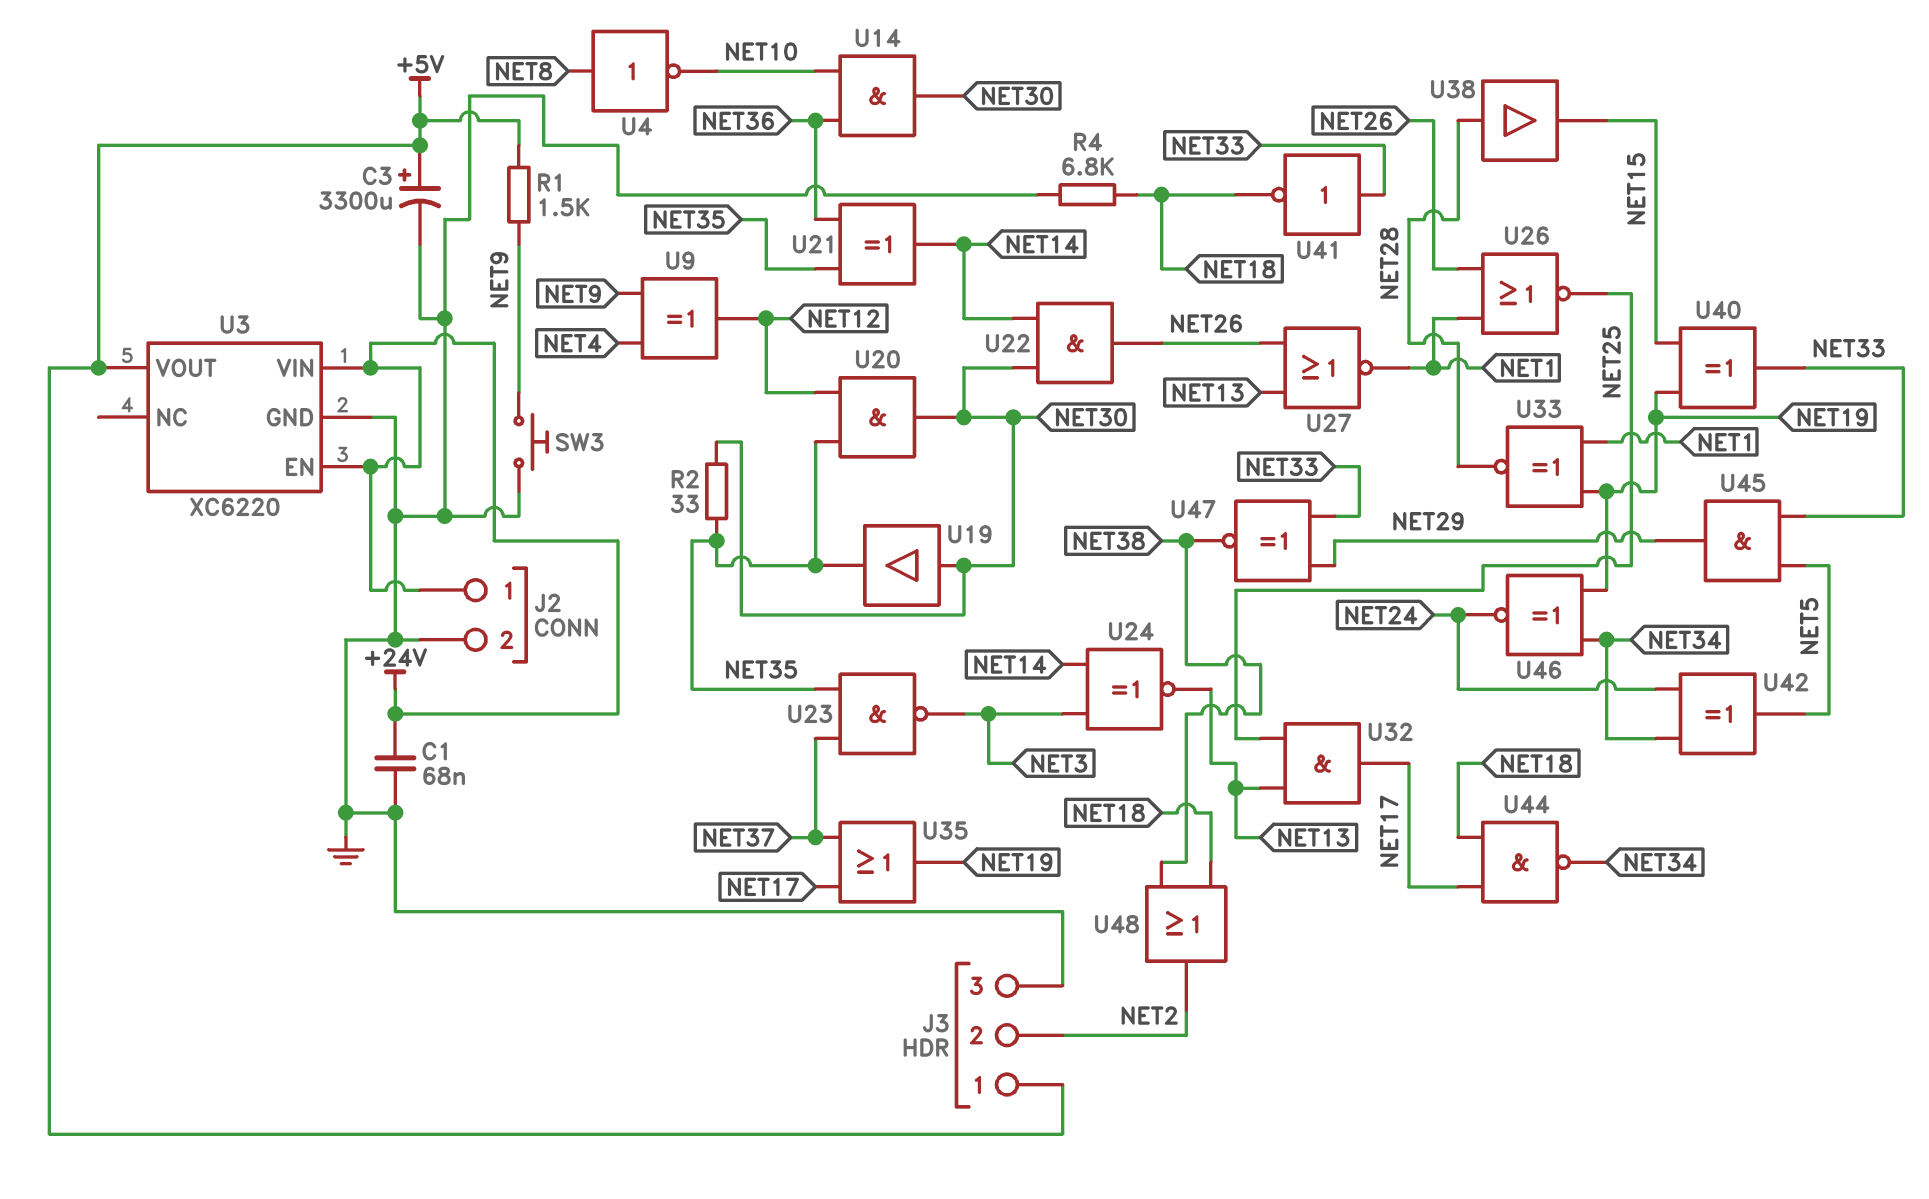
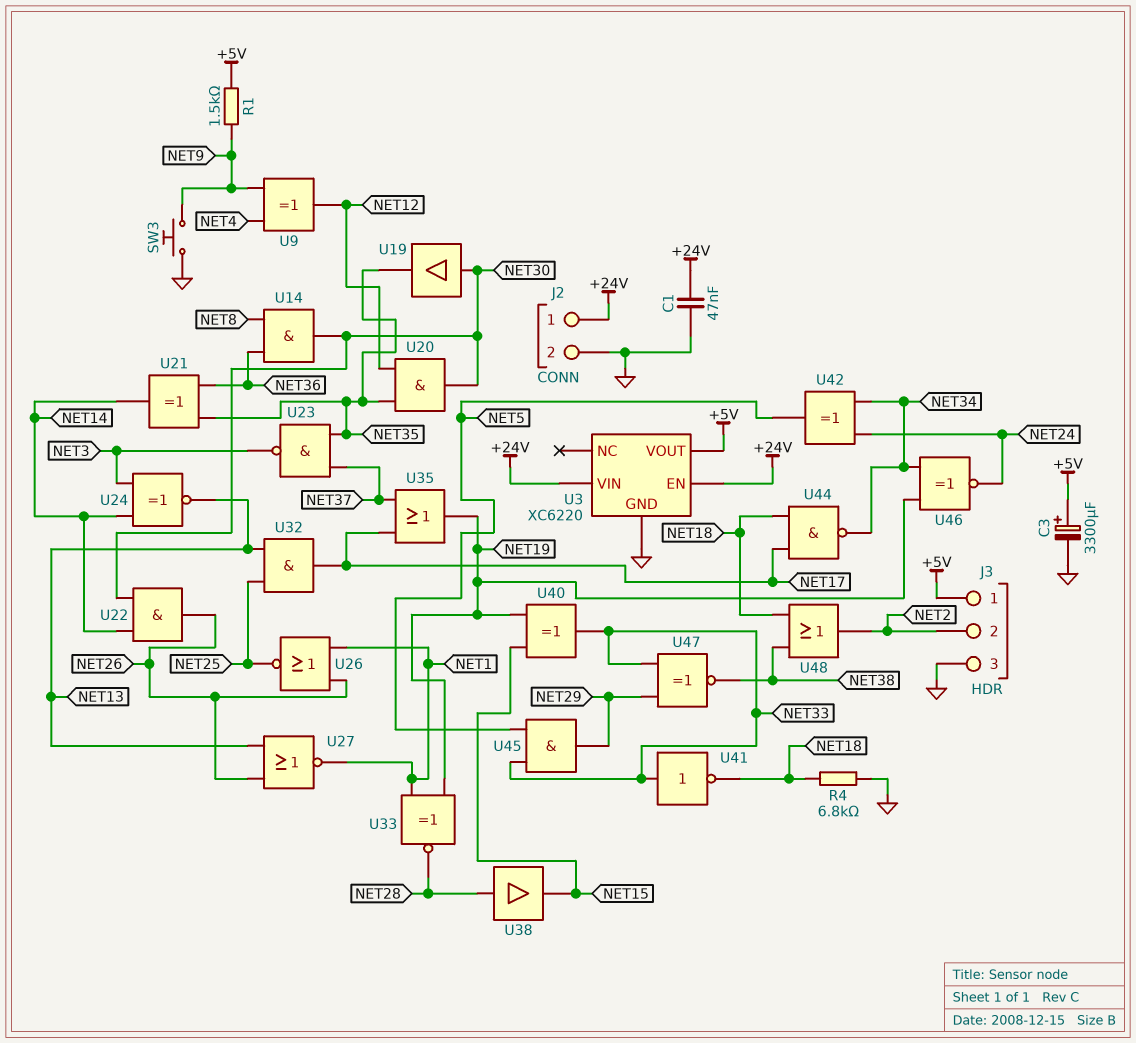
C1: 68nF (+24V, GND) -> 47nF (+24V, GND)
R2: 33 (NET30, NET35) -> none
U4: NOT (in NET8, out NET10) -> none
U14: AND (in NET10, in NET36, out NET30) -> AND (in NET8, in NET36, out NET30)

